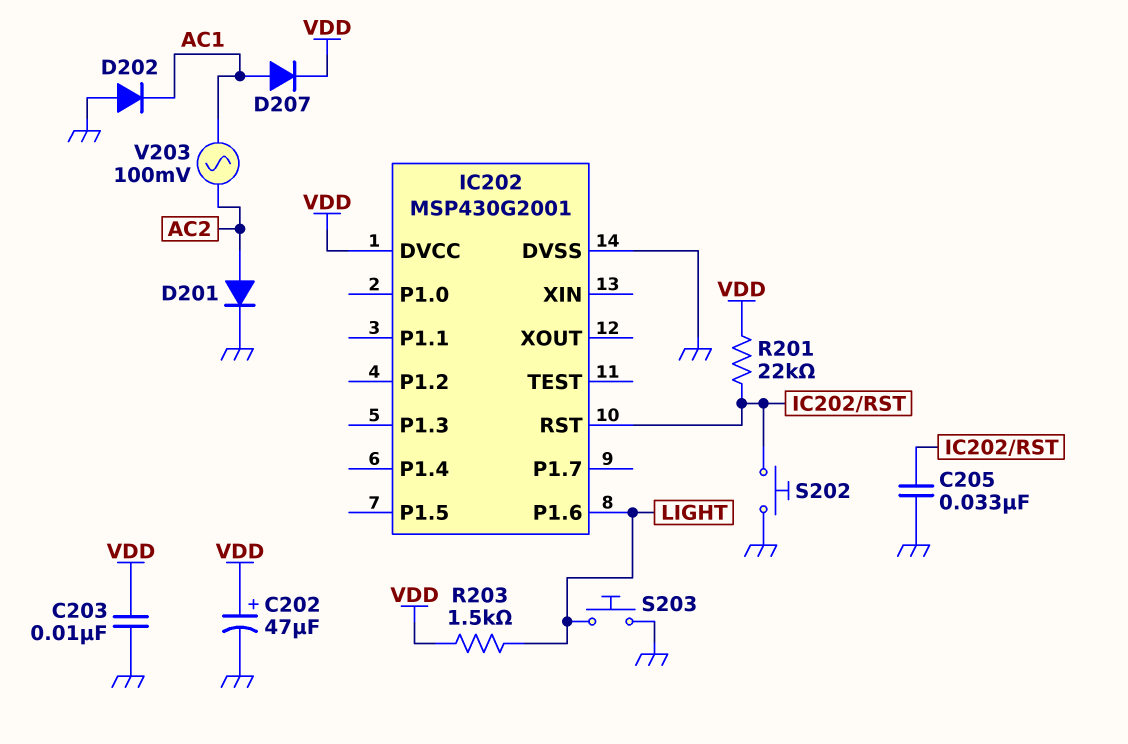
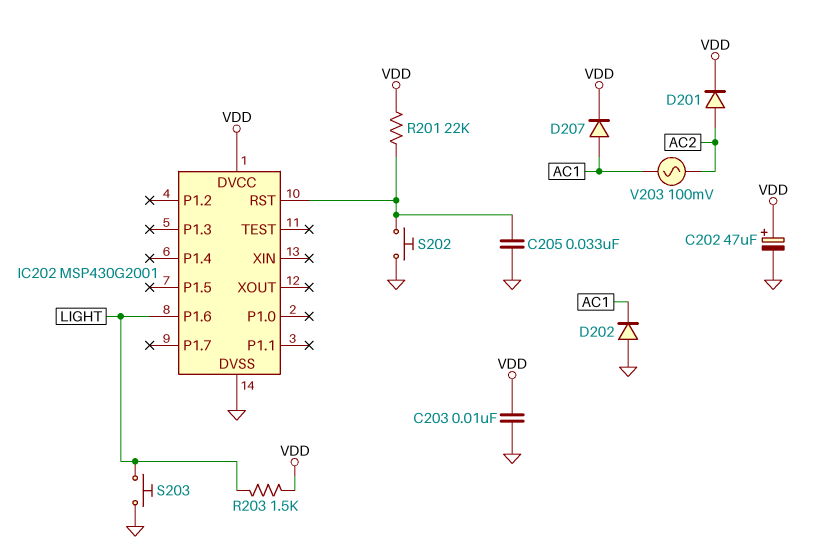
D201: diode (A AC2, K GND) -> diode (A AC2, K VDD)

